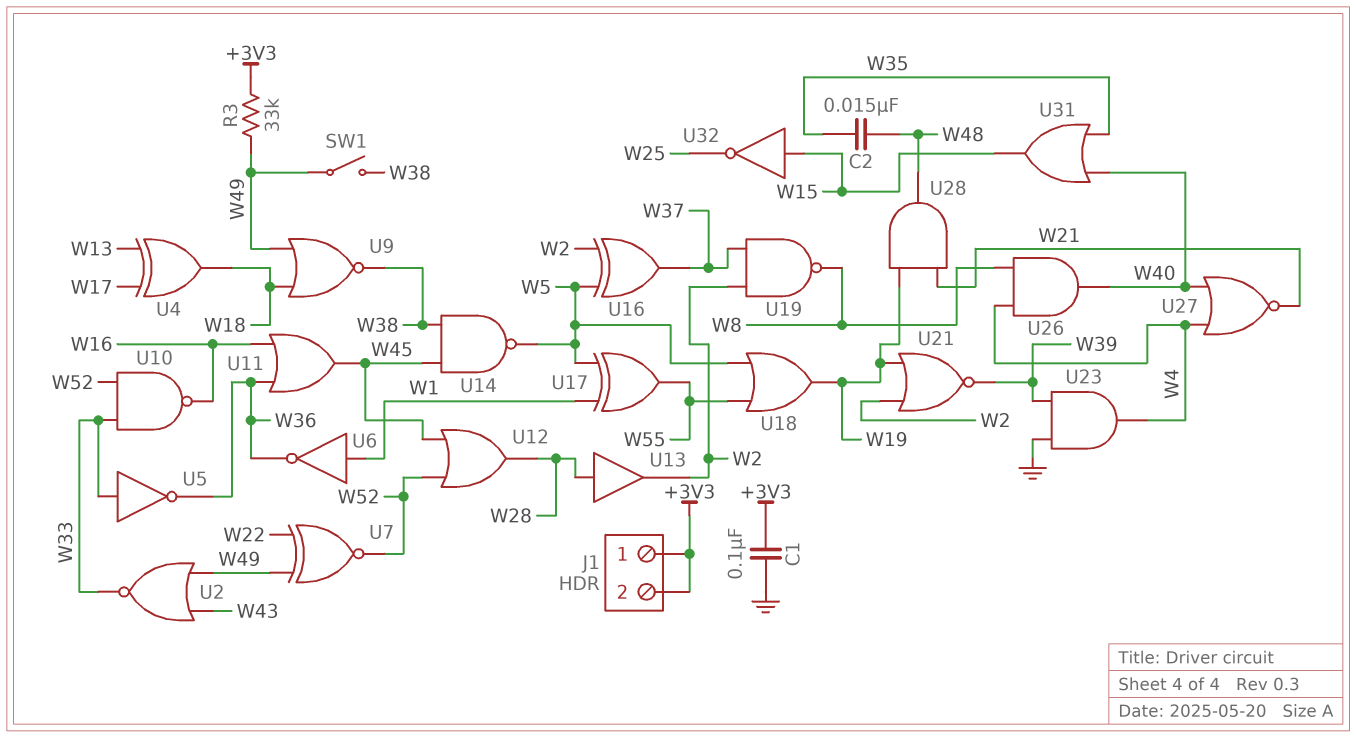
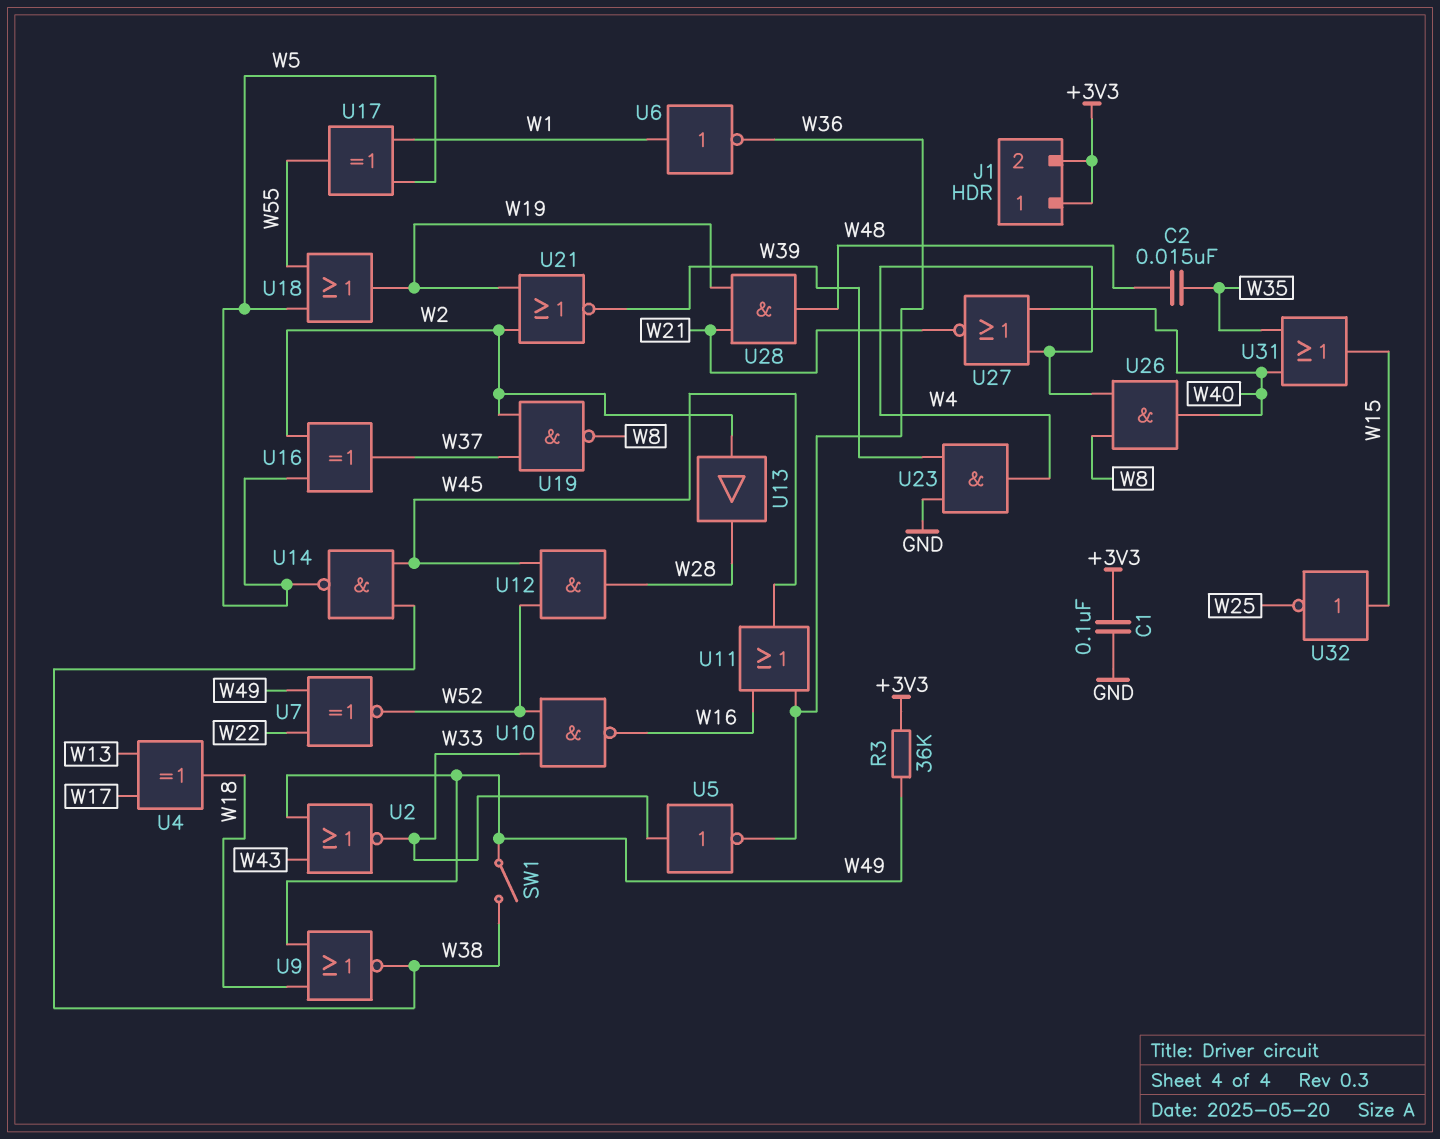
R3: 33k (+3V3, W49) -> 36k (+3V3, W49)
U12: OR (in W45, in W52, out W28) -> AND (in W45, in W52, out W28)
U13: buffer (in W28, out W2) -> buffer (in W2, out W28)

